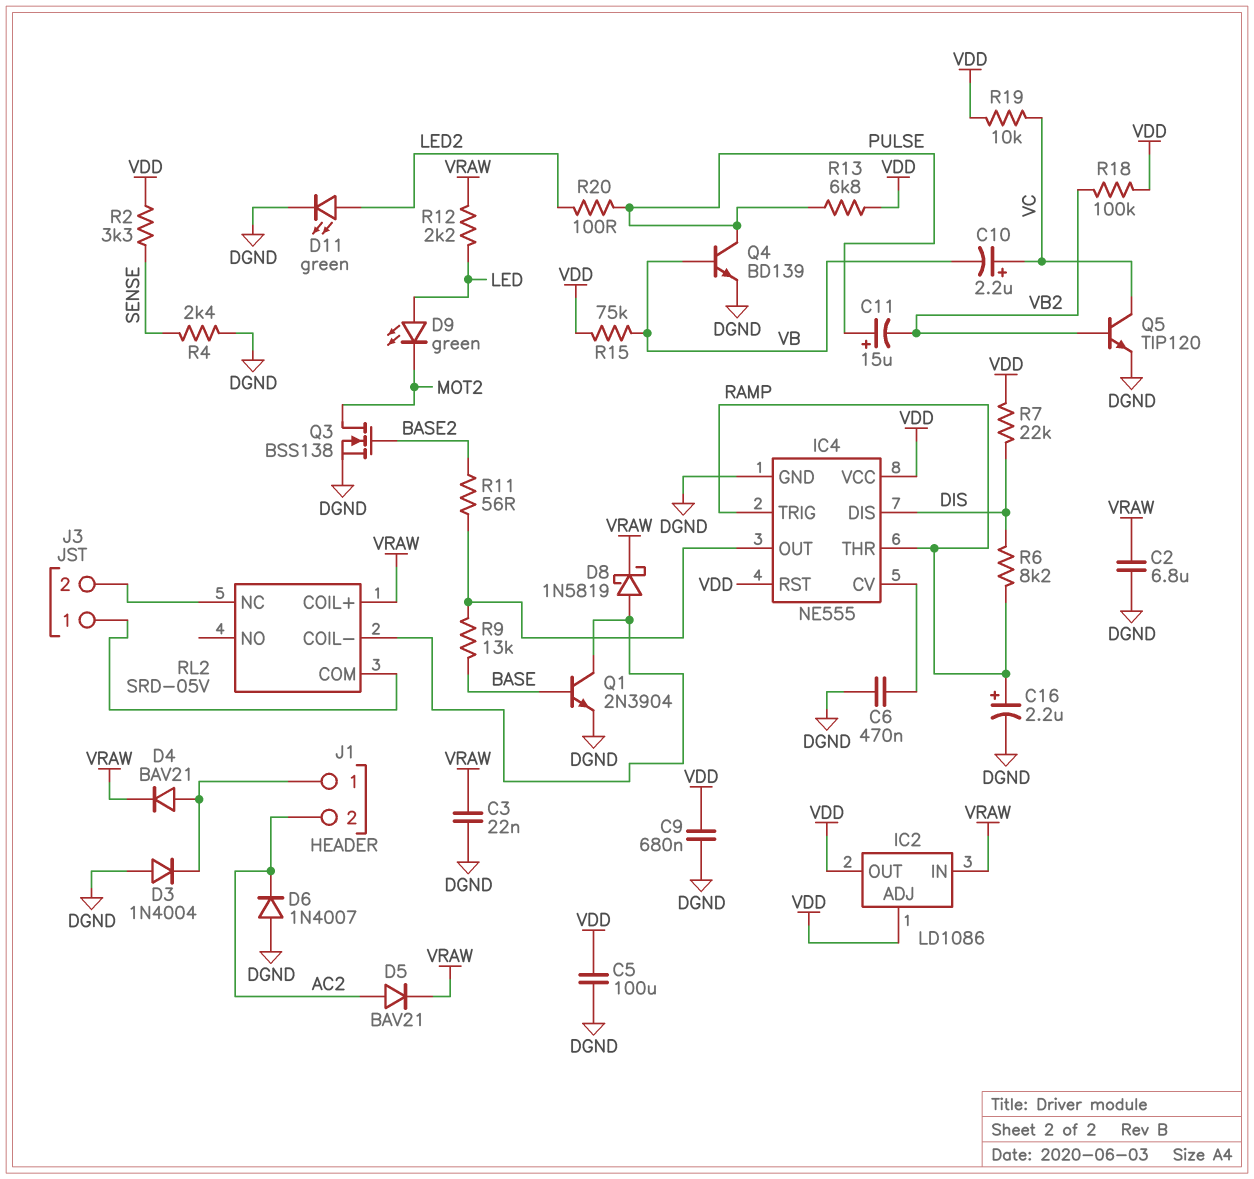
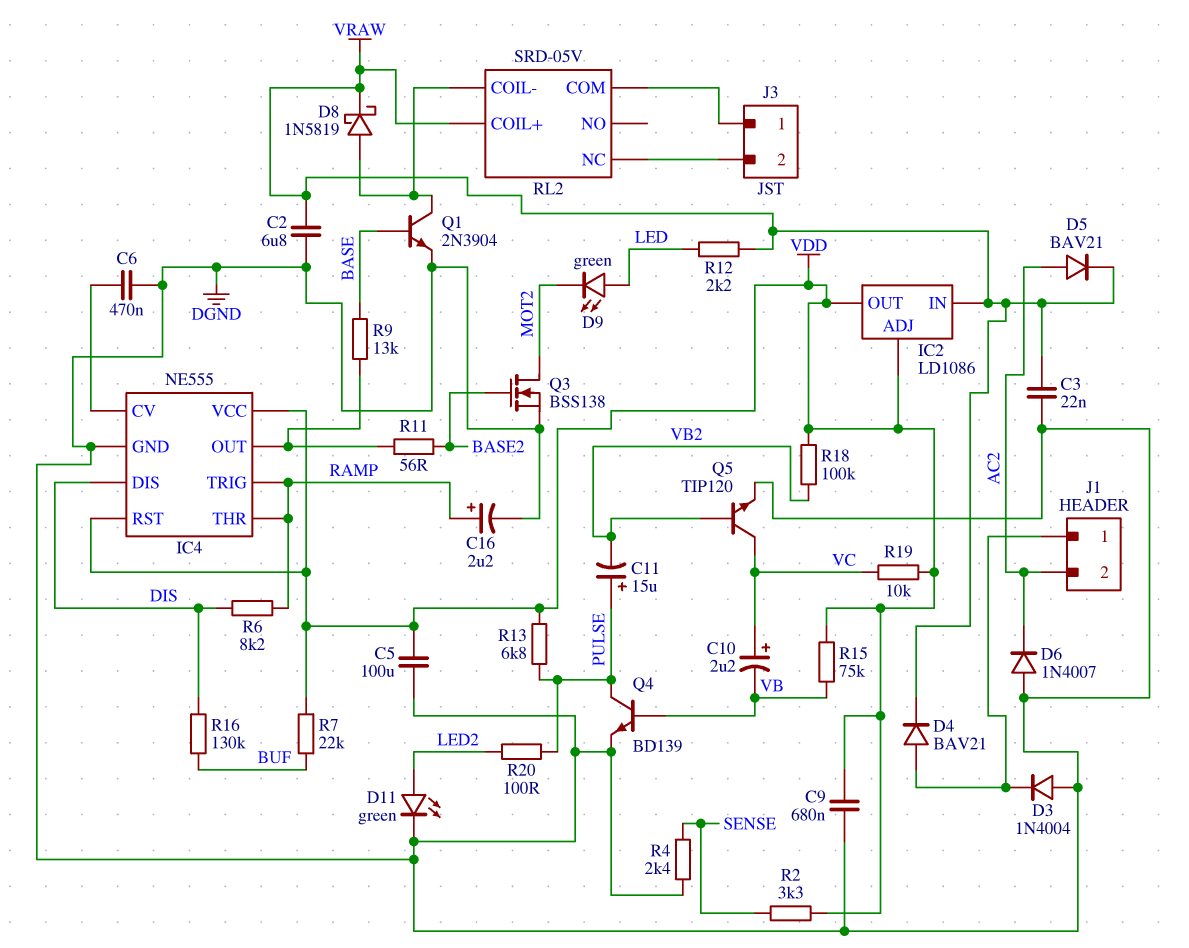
R7: 22k (DIS, VDD) -> 22k (BUF, VDD)
R16: none -> 130k (BUF, DIS)

